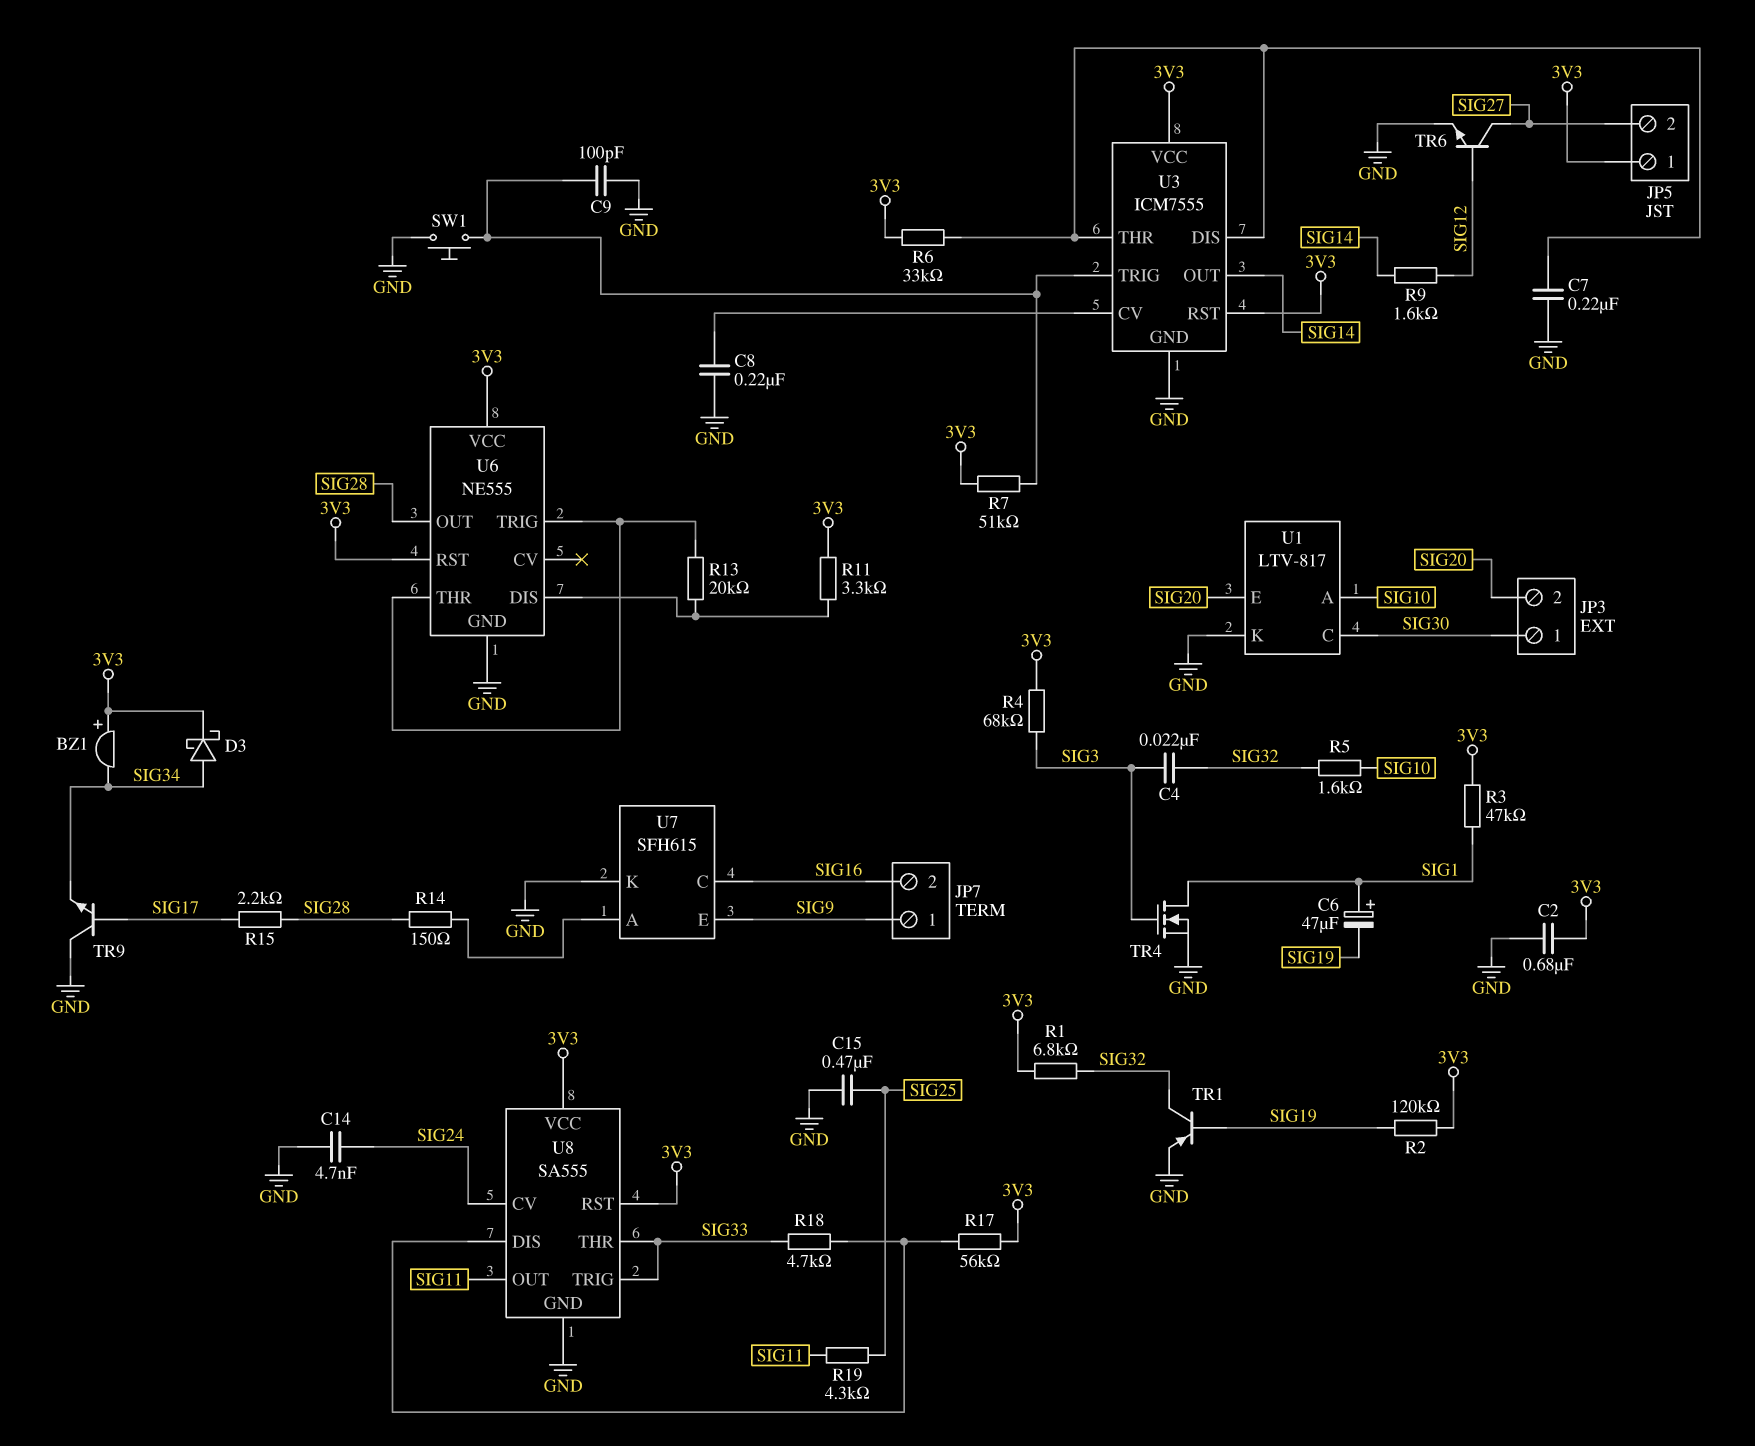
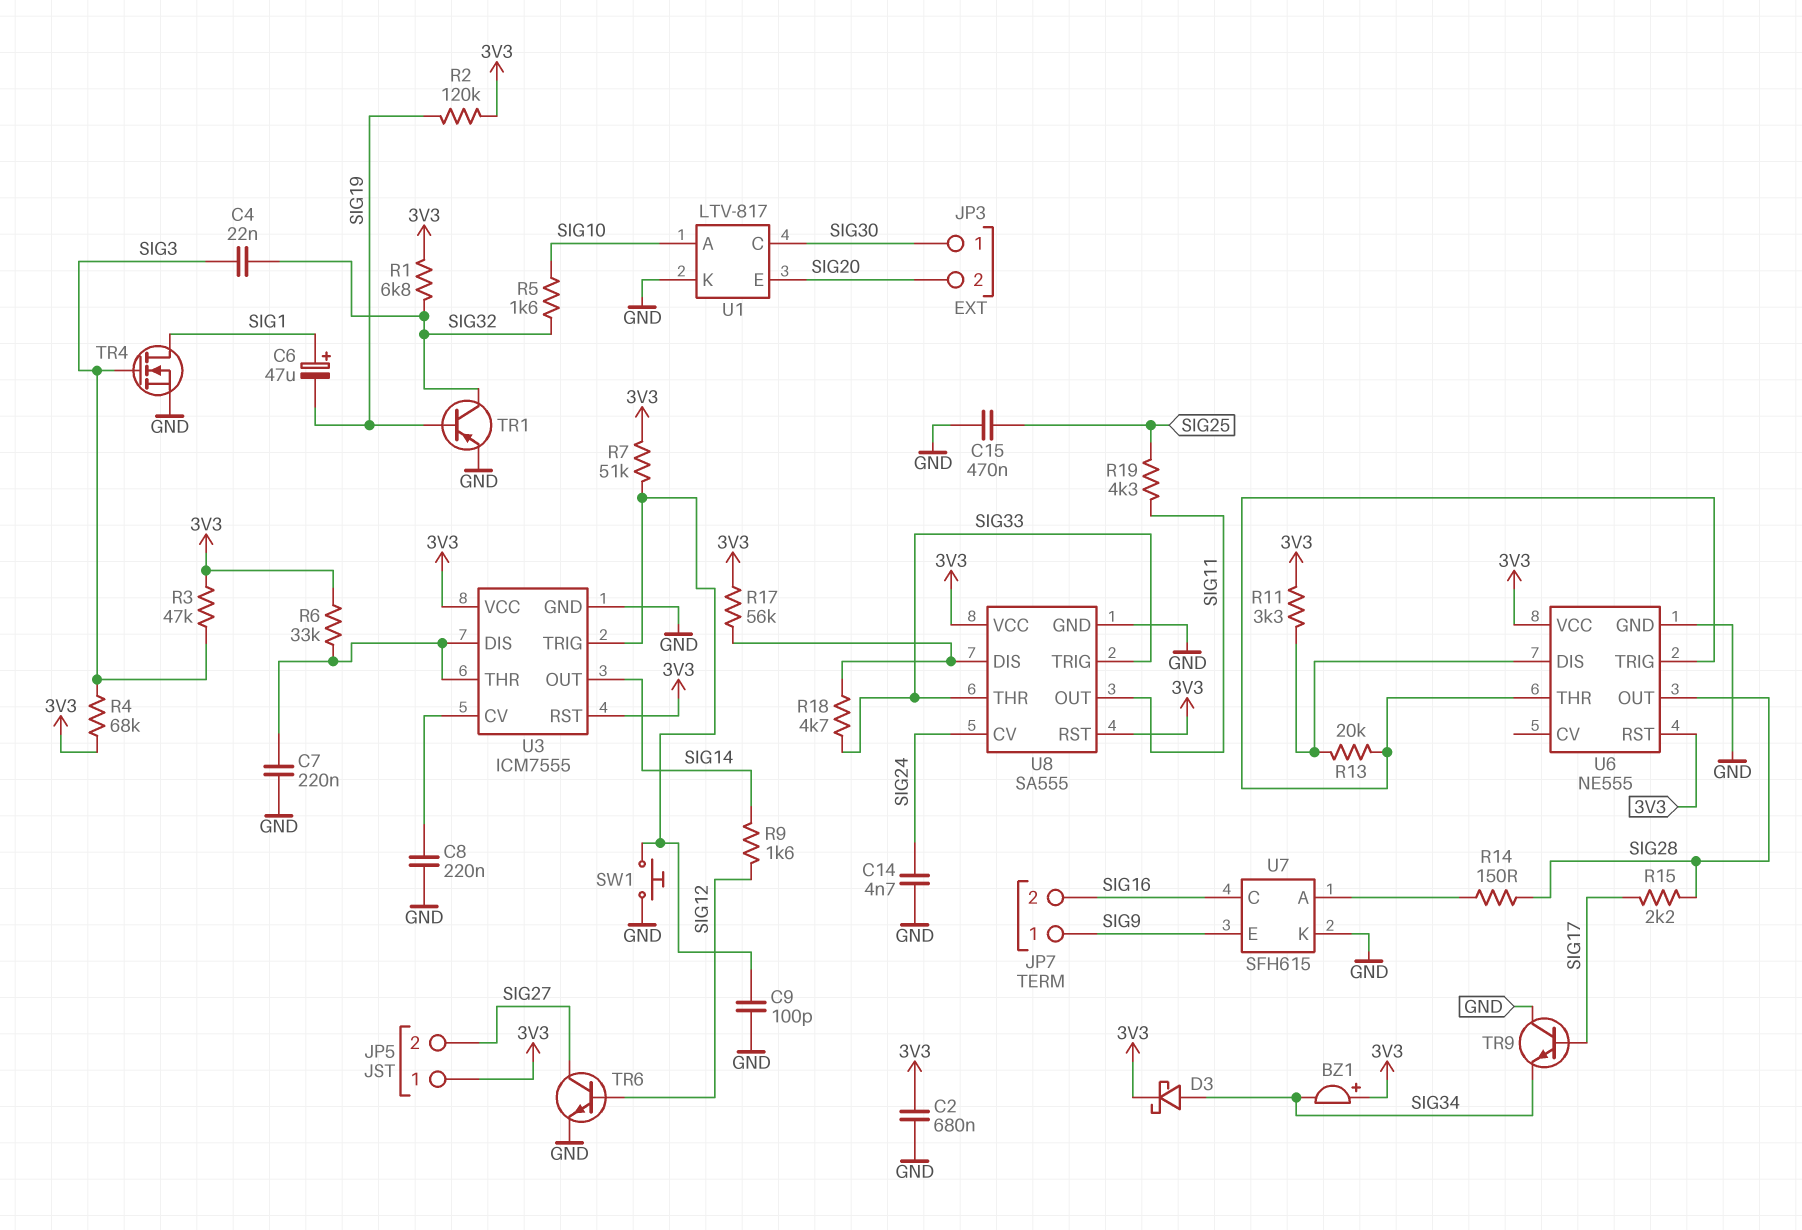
R3: 47k (3V3, SIG1) -> 47k (3V3, SIG3)

